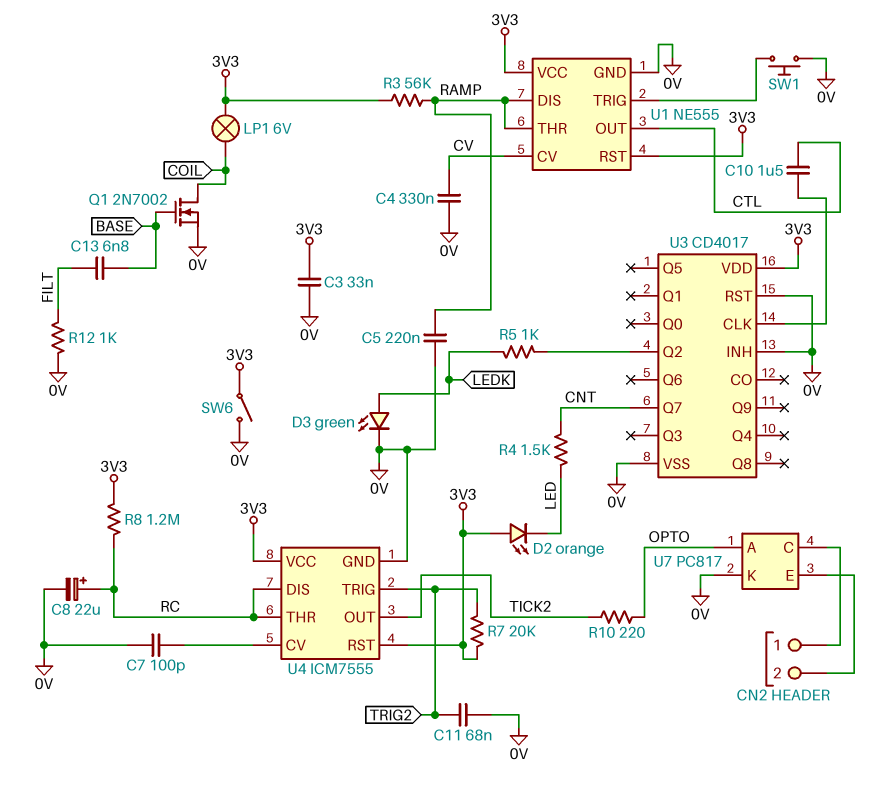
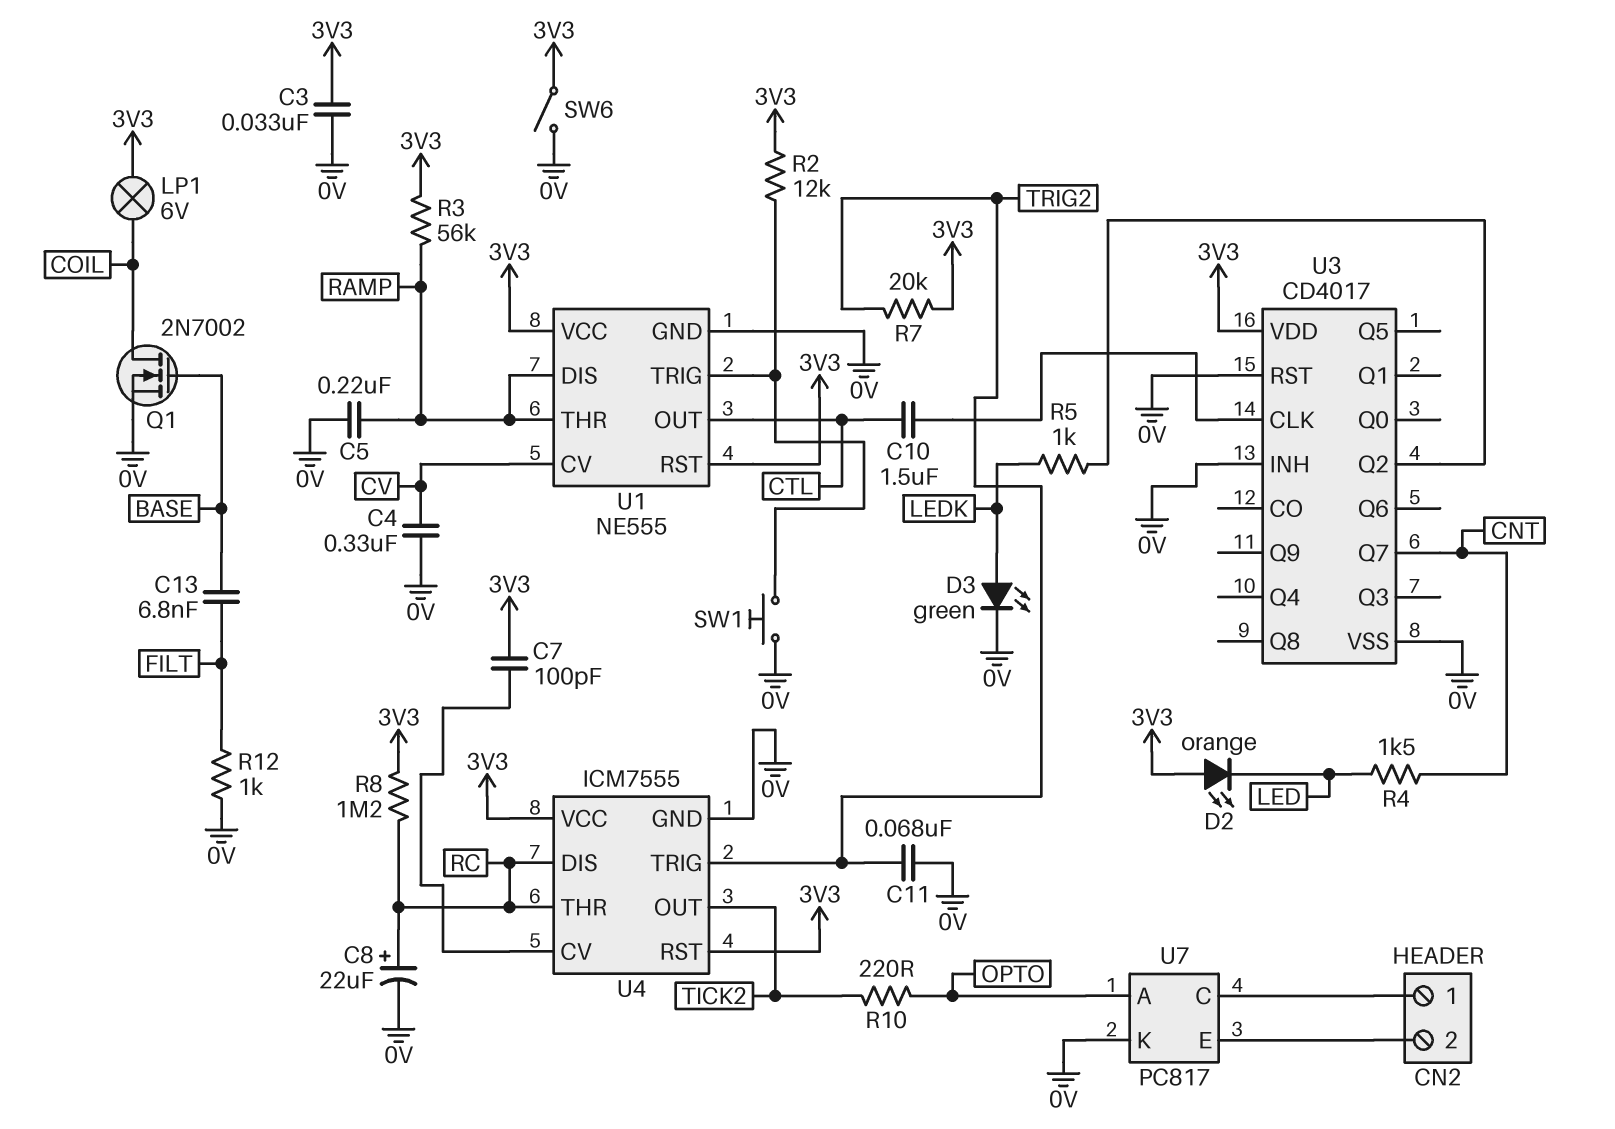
C7: 100pF (0V, U4/CV) -> 100pF (3V3, U4/CV)
R2: none -> 12k (3V3, U1/TRIG)

